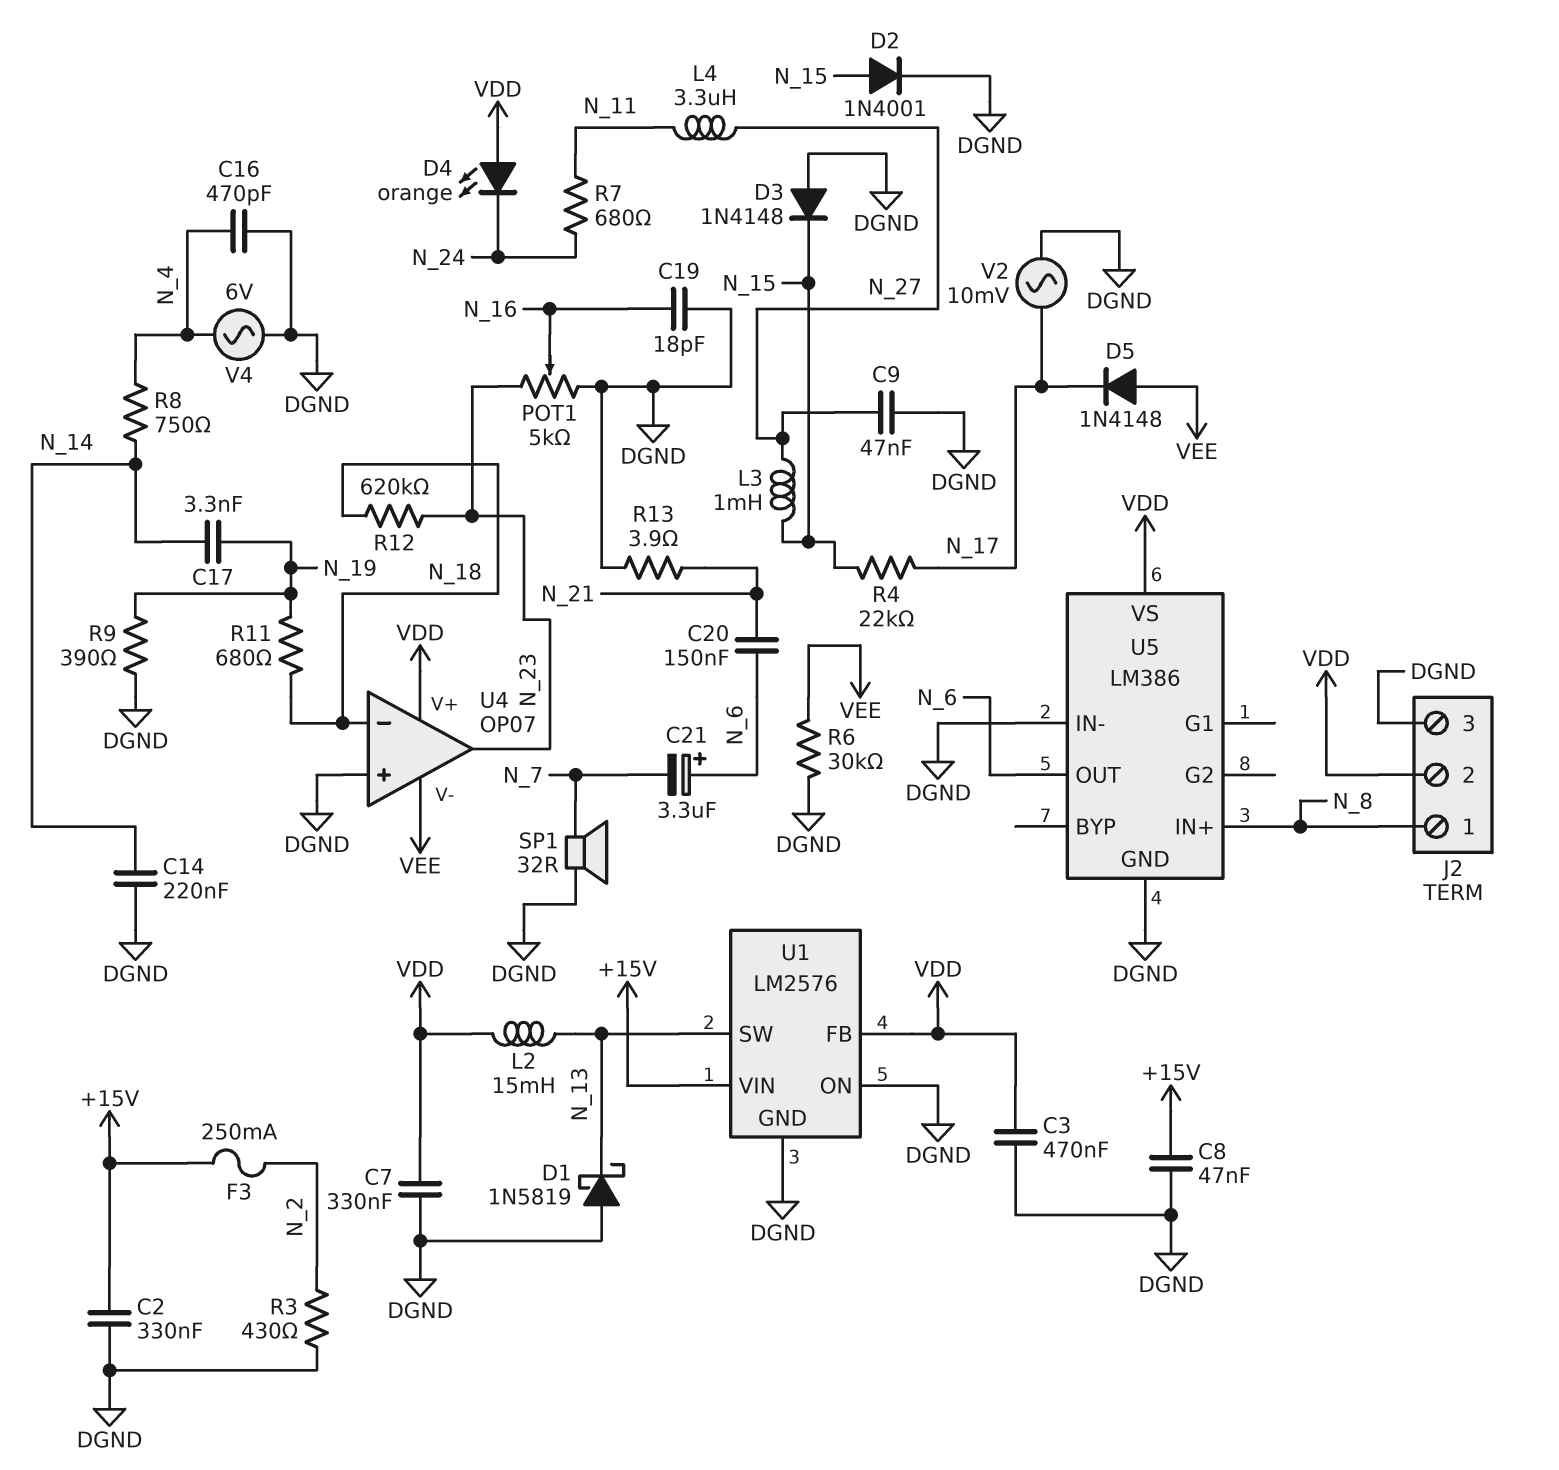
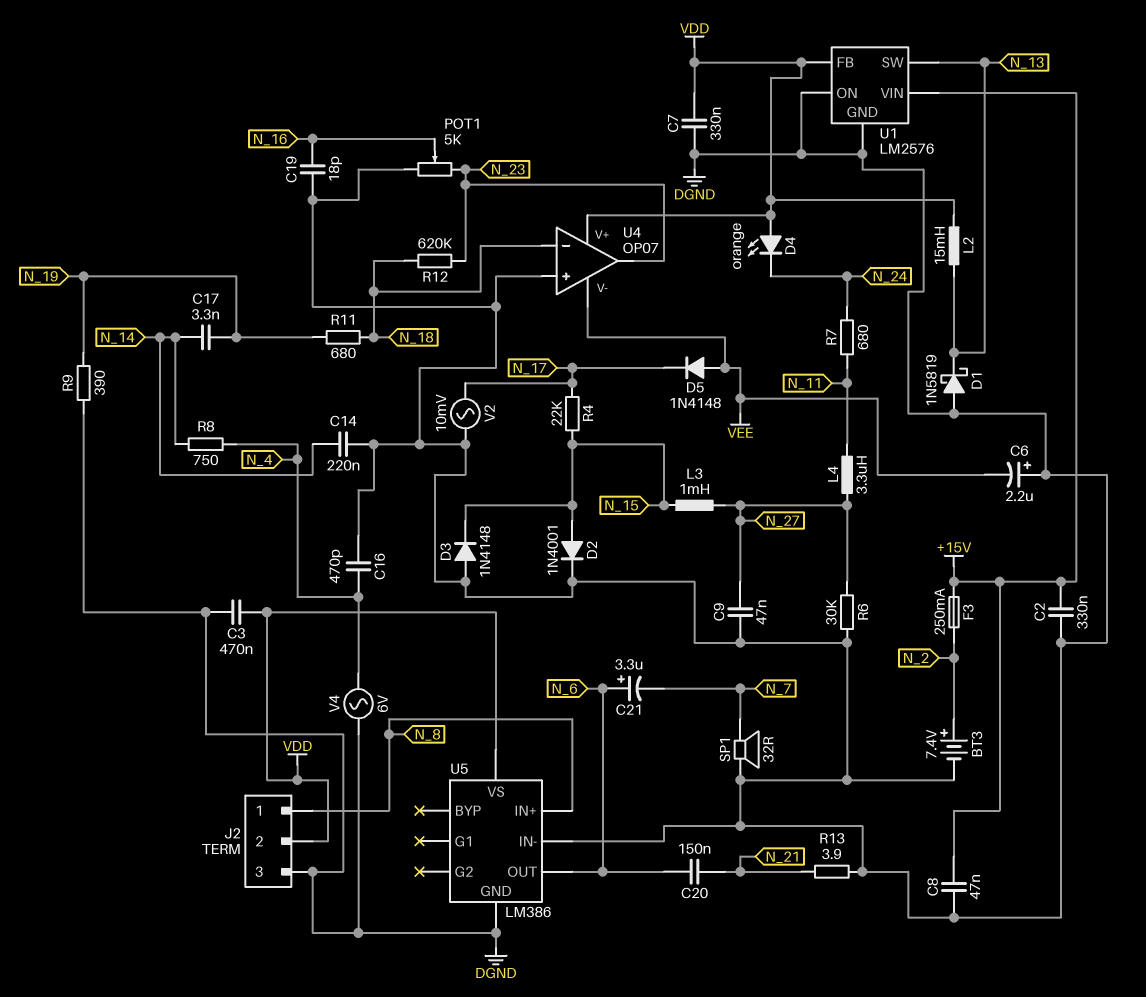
BT3: none -> 7.4V (plus N_2, minus DGND)
C6: none -> 2.2uF (plus DGND, minus VEE)
R3: 430 (DGND, N_2) -> none
R6: 30k (DGND, VEE) -> 30k (DGND, N_27)

